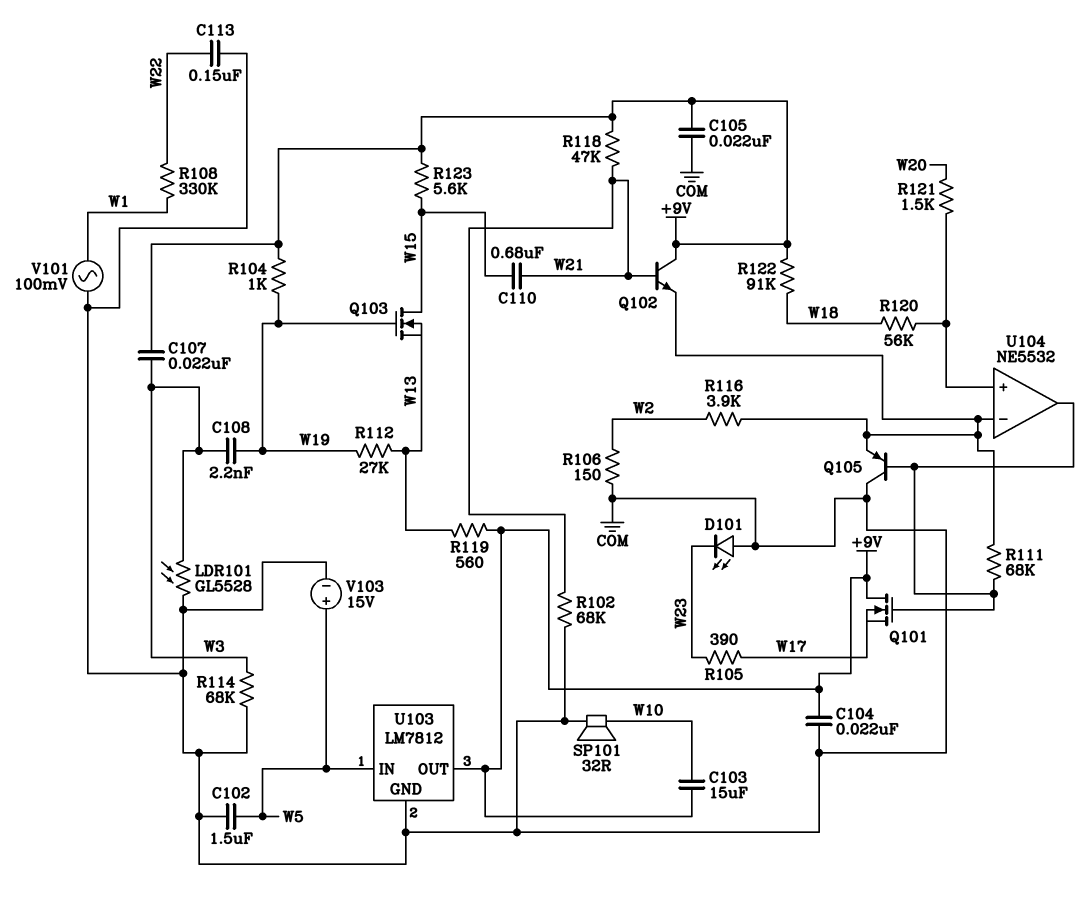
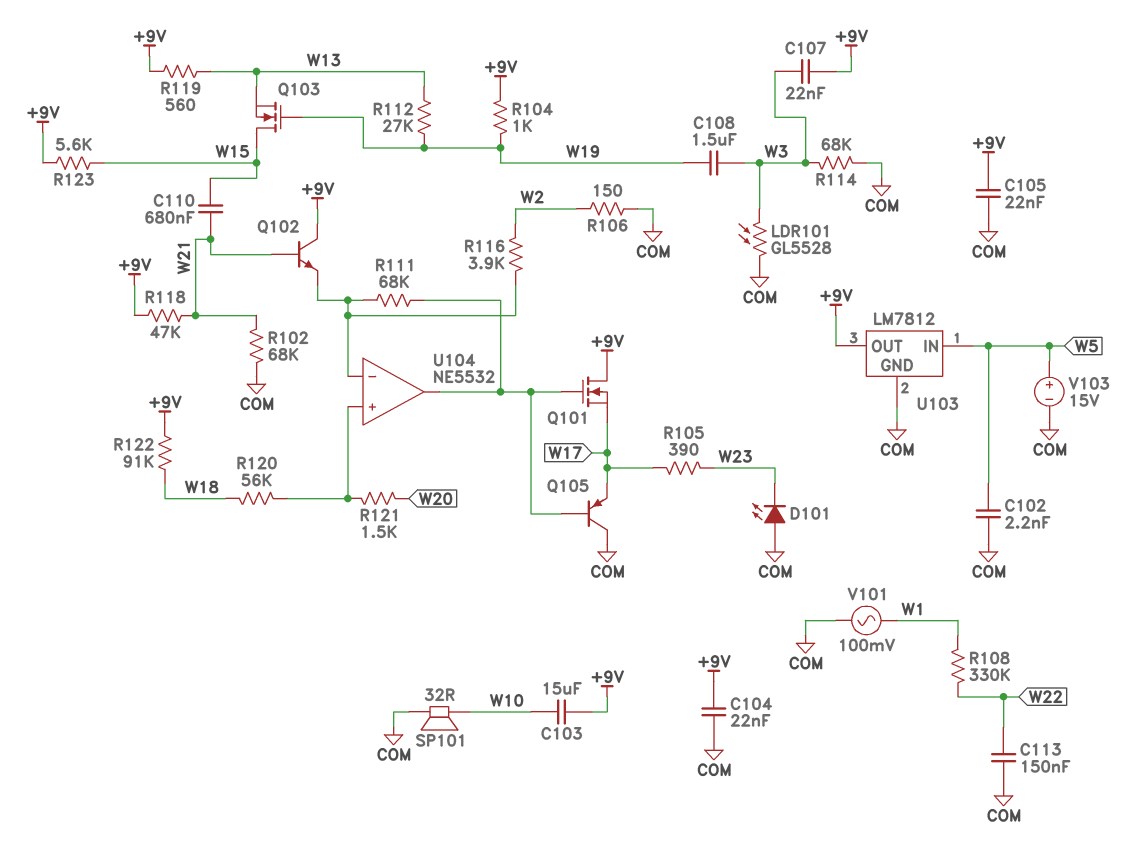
C102: 1.5uF (COM, W5) -> 2.2nF (COM, W5)
C108: 2.2nF (W3, W19) -> 1.5uF (W3, W19)
Q105: PNP (B U104/out, C COM, E U104/in-) -> PNP (B U104/out, C COM, E W17)

